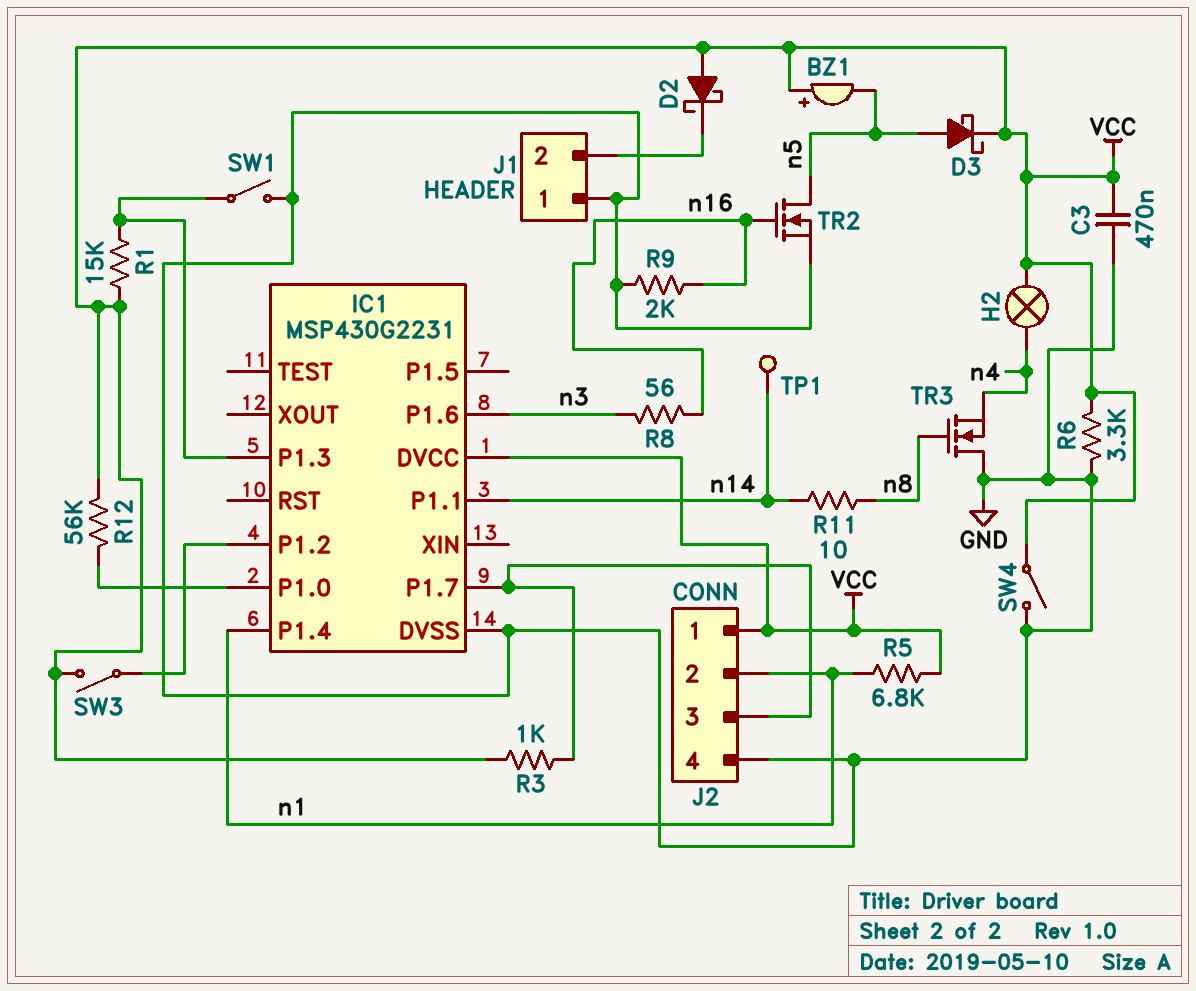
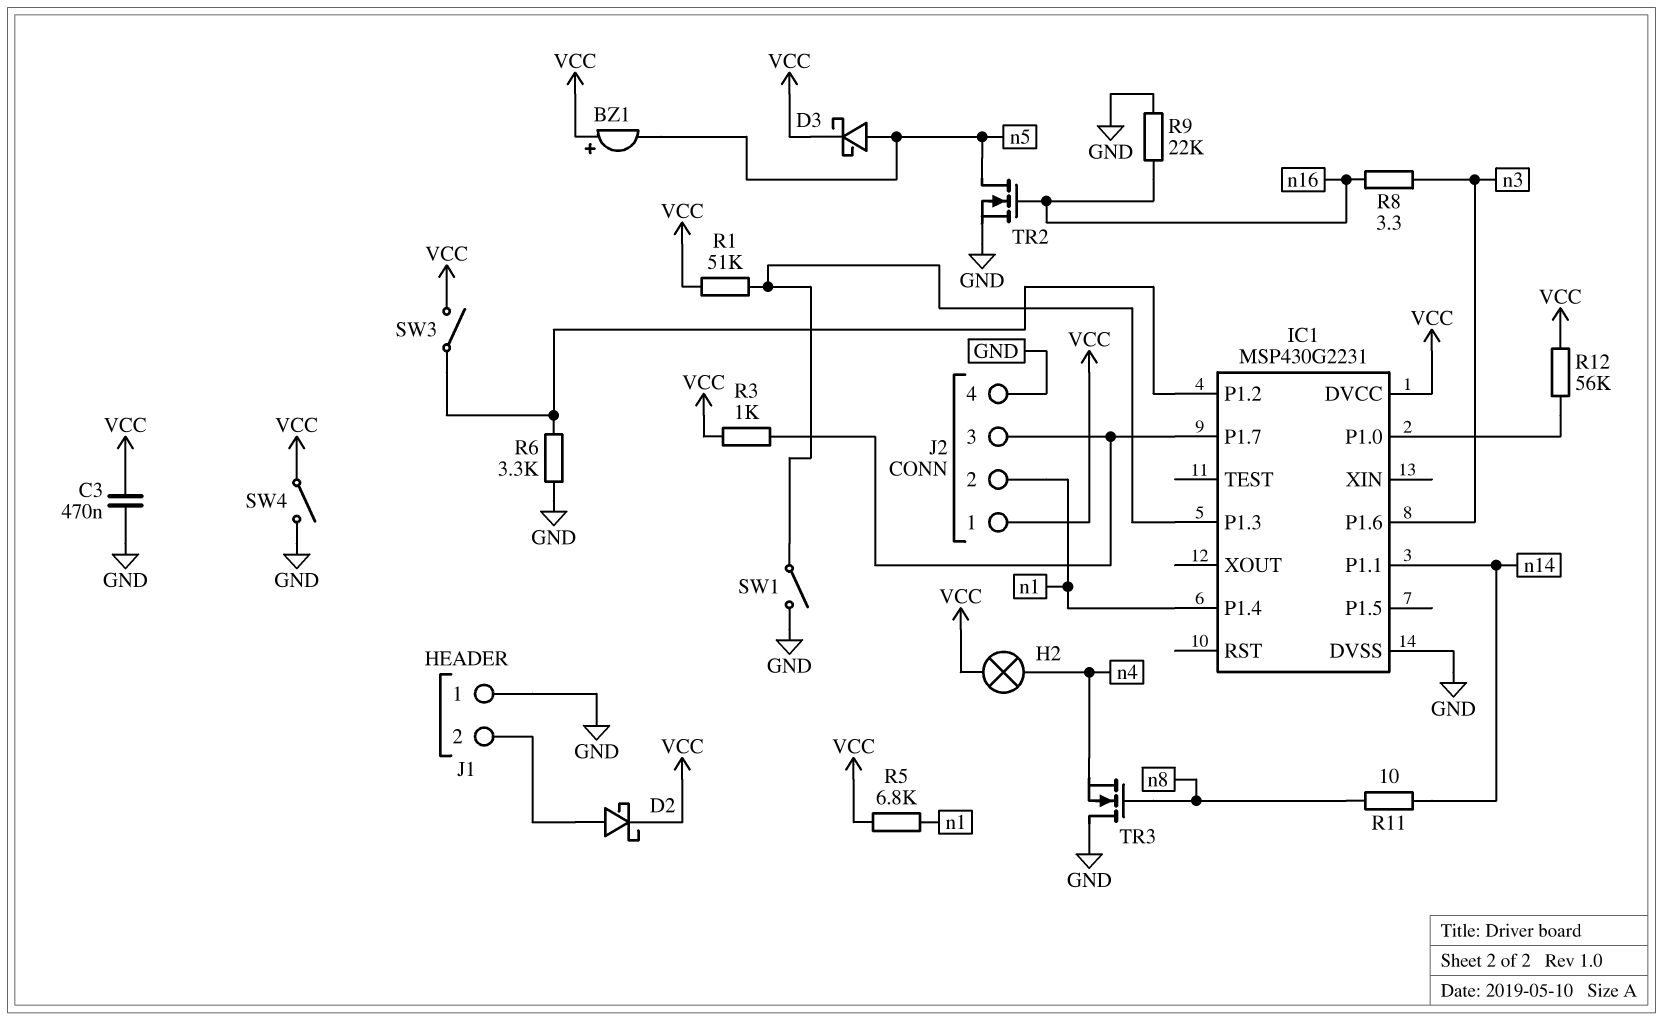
D2: schottky (A VCC, K J1/2) -> schottky (A J1/2, K VCC)
R1: 15k (IC1/P1.3, VCC) -> 51k (IC1/P1.3, VCC)
R6: 3.3k (GND, VCC) -> 3.3k (GND, IC1/P1.2)
R8: 56 (n3, n16) -> 3.3 (n3, n16)
R9: 2k (GND, n16) -> 22k (GND, n16)
TP1: test point (n14) -> none

